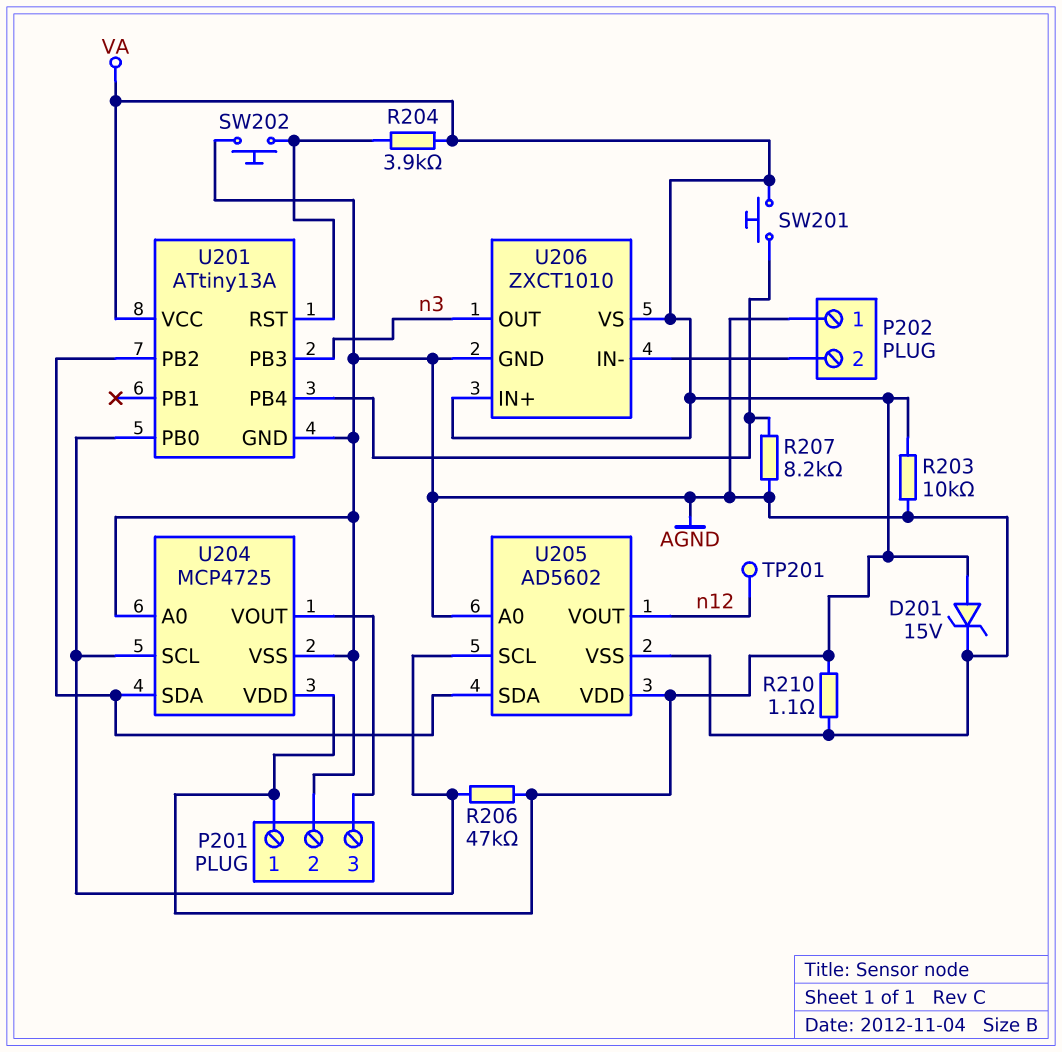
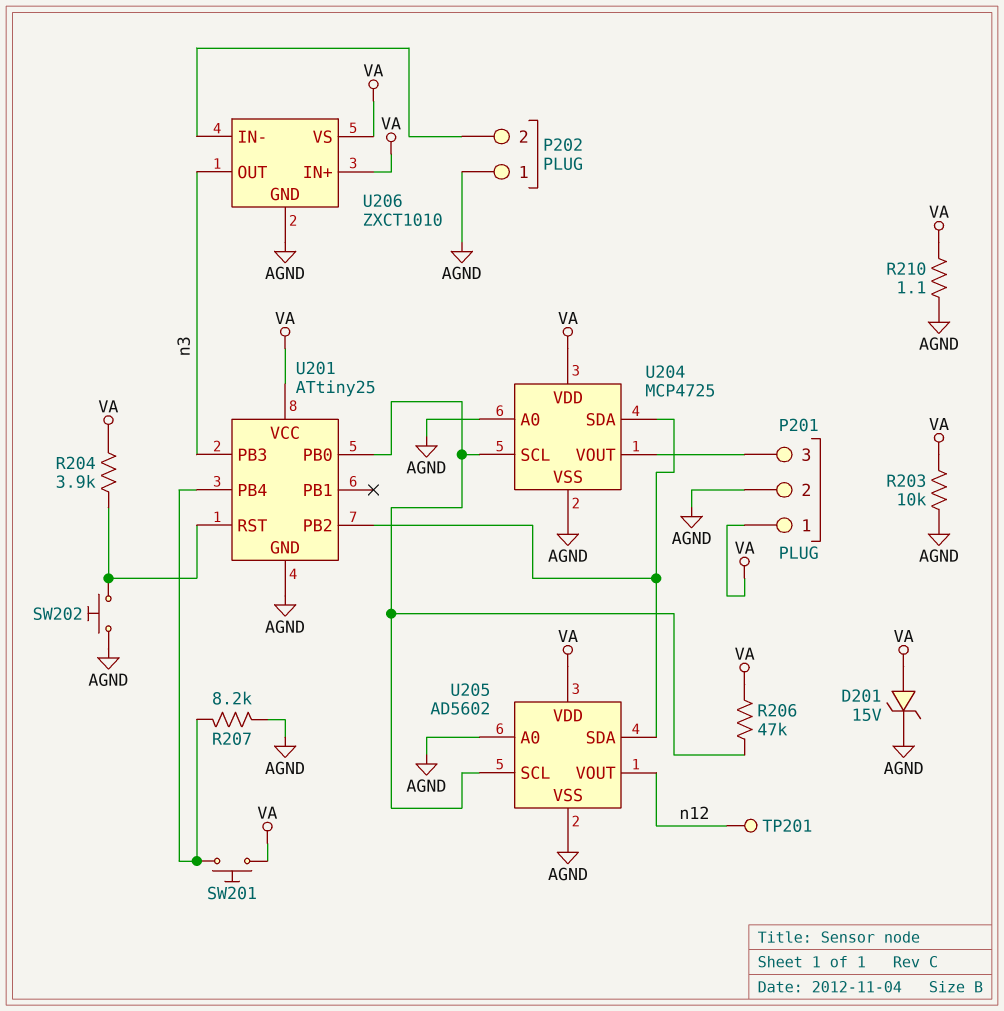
U201: ATtiny13A -> ATtiny25

